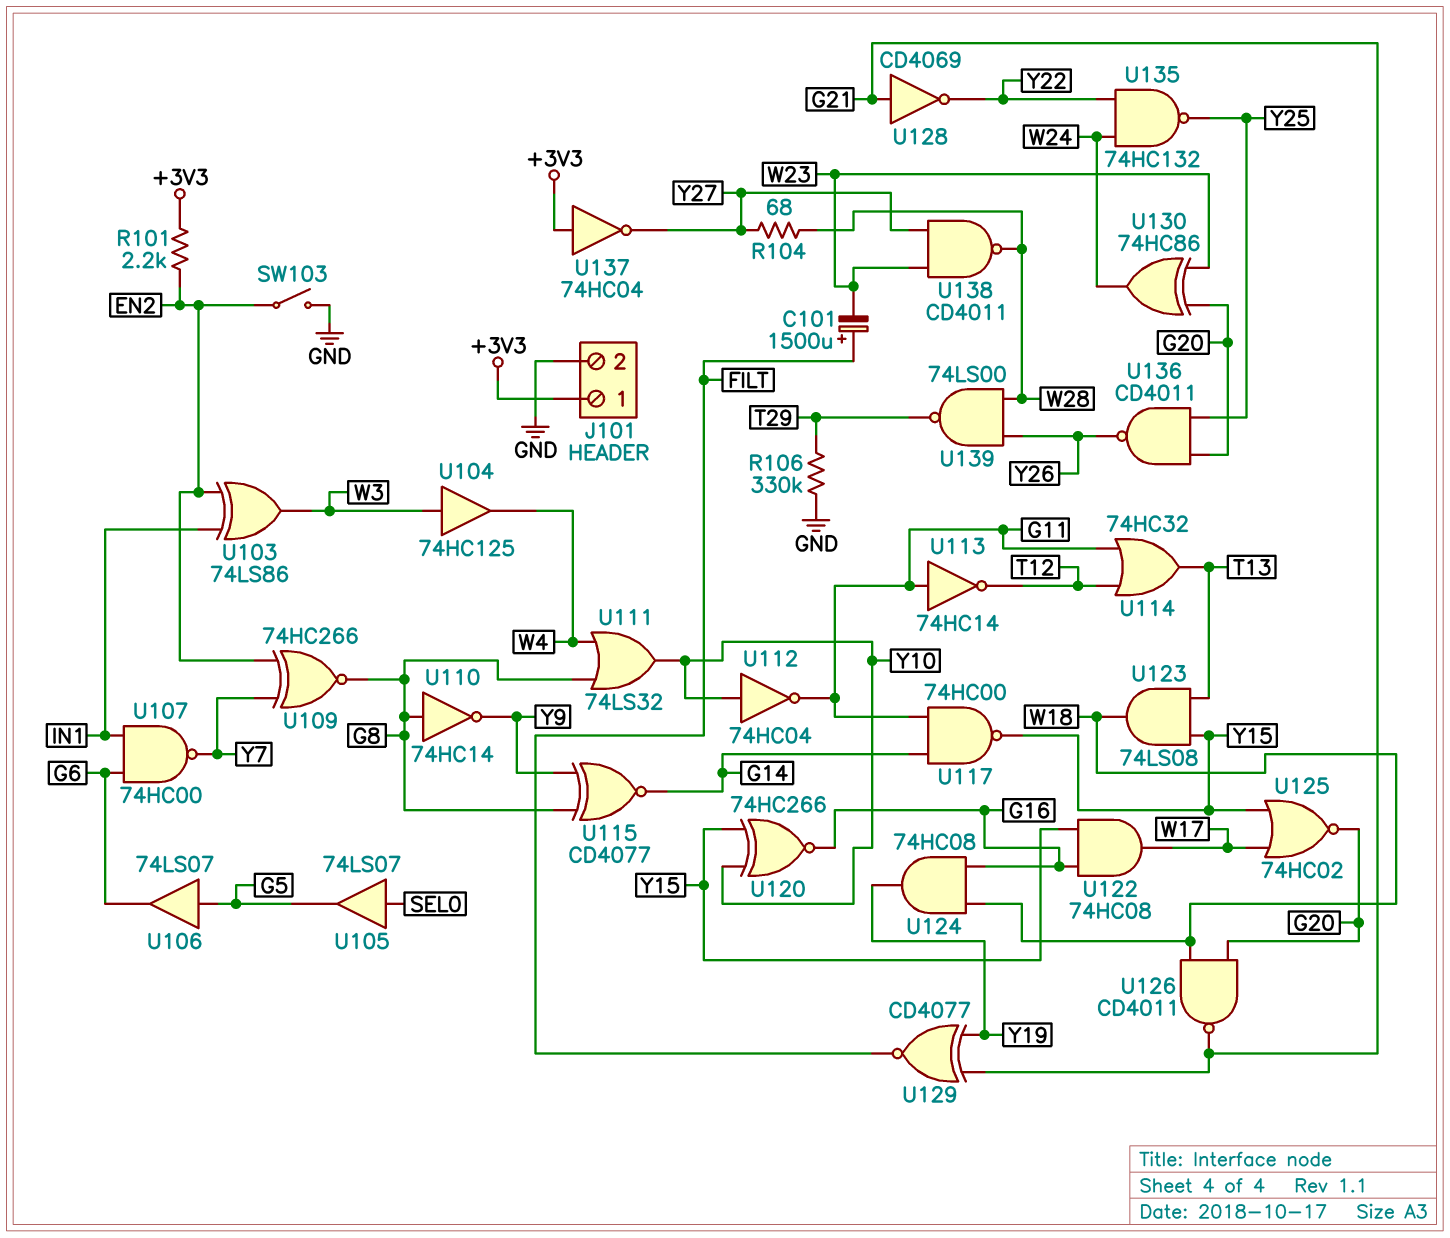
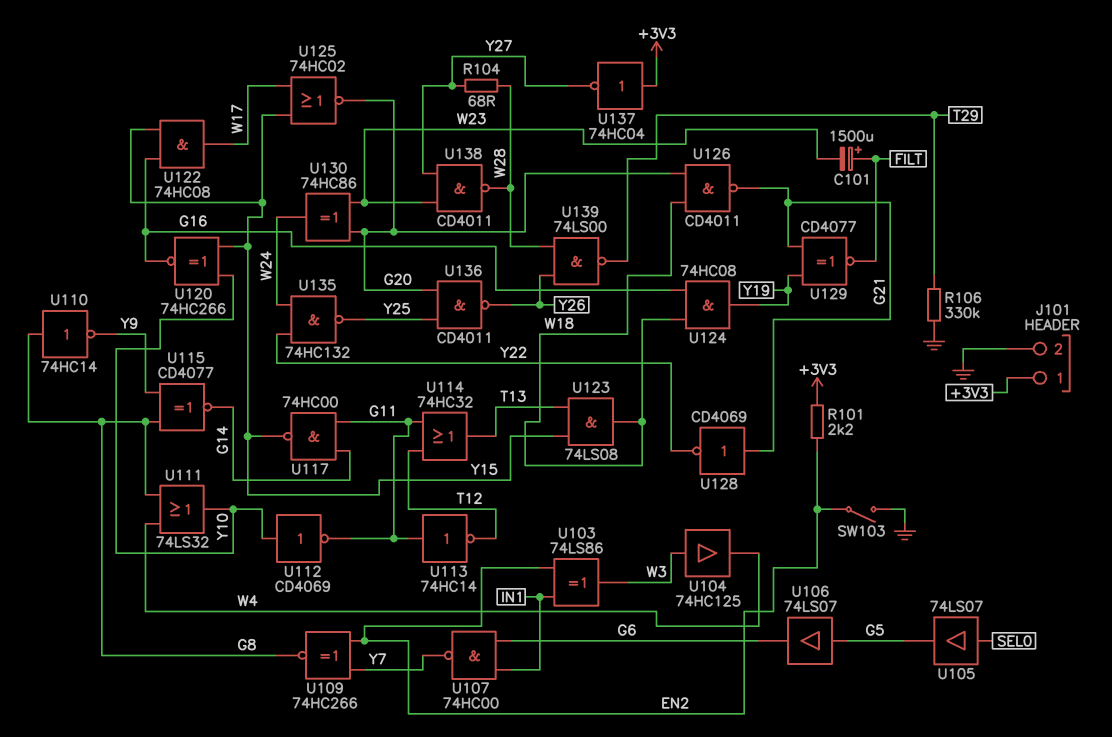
U112: NOT 74HC04 (in Y10, out G11) -> NOT CD4069 (in Y10, out G11)

